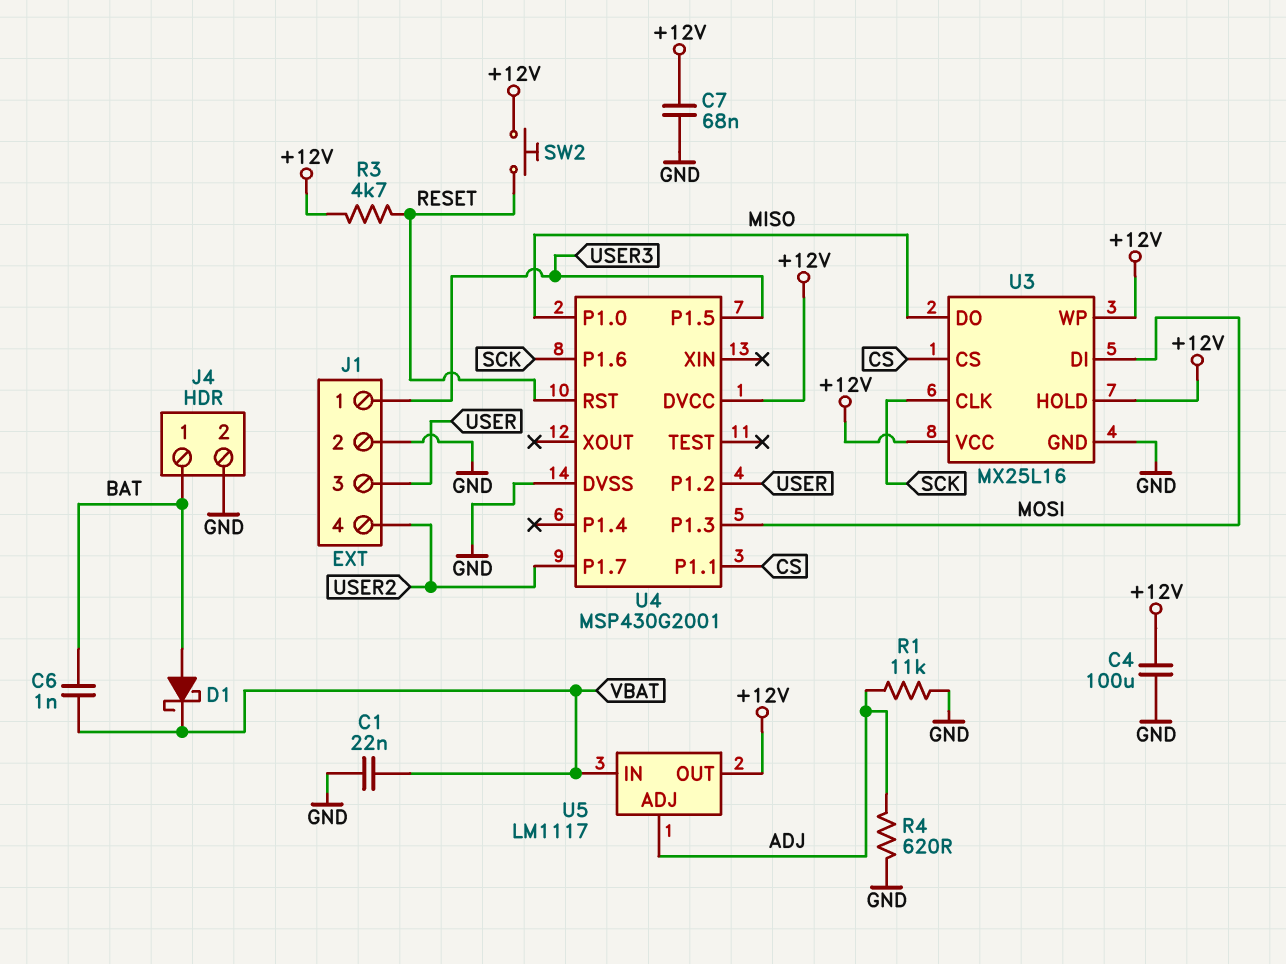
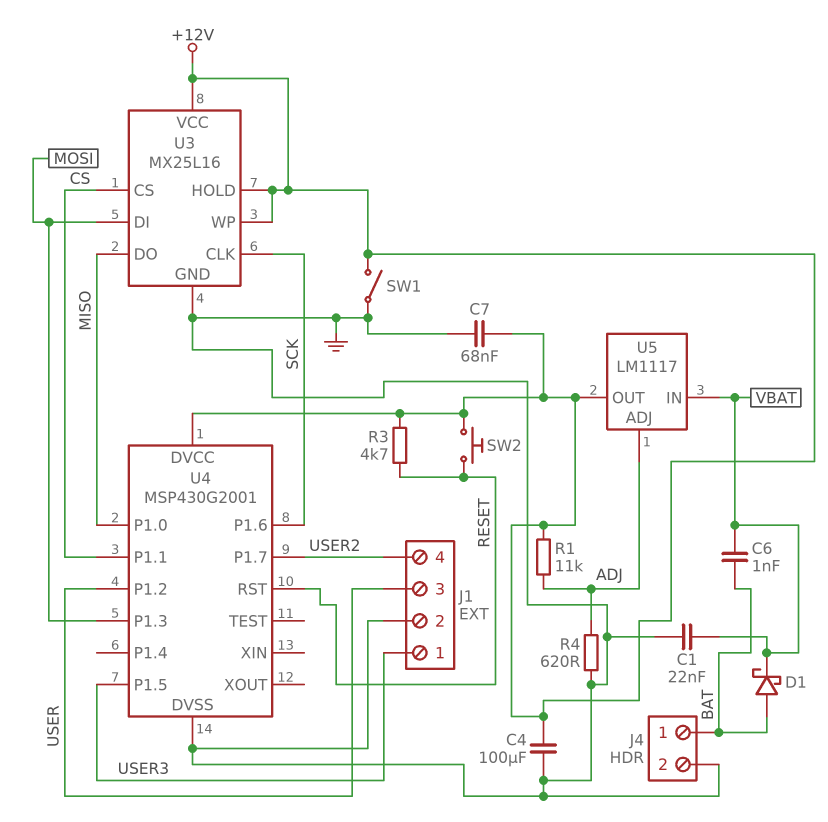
R1: 11k (ADJ, GND) -> 11k (+12V, ADJ)
SW1: none -> switch (+12V, GND)

